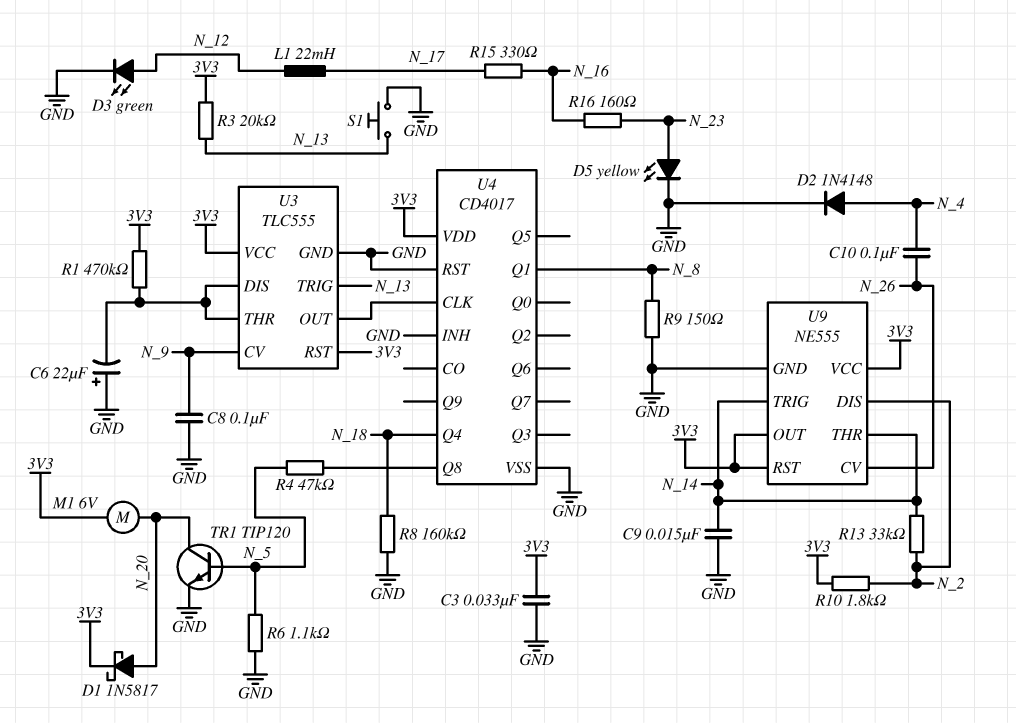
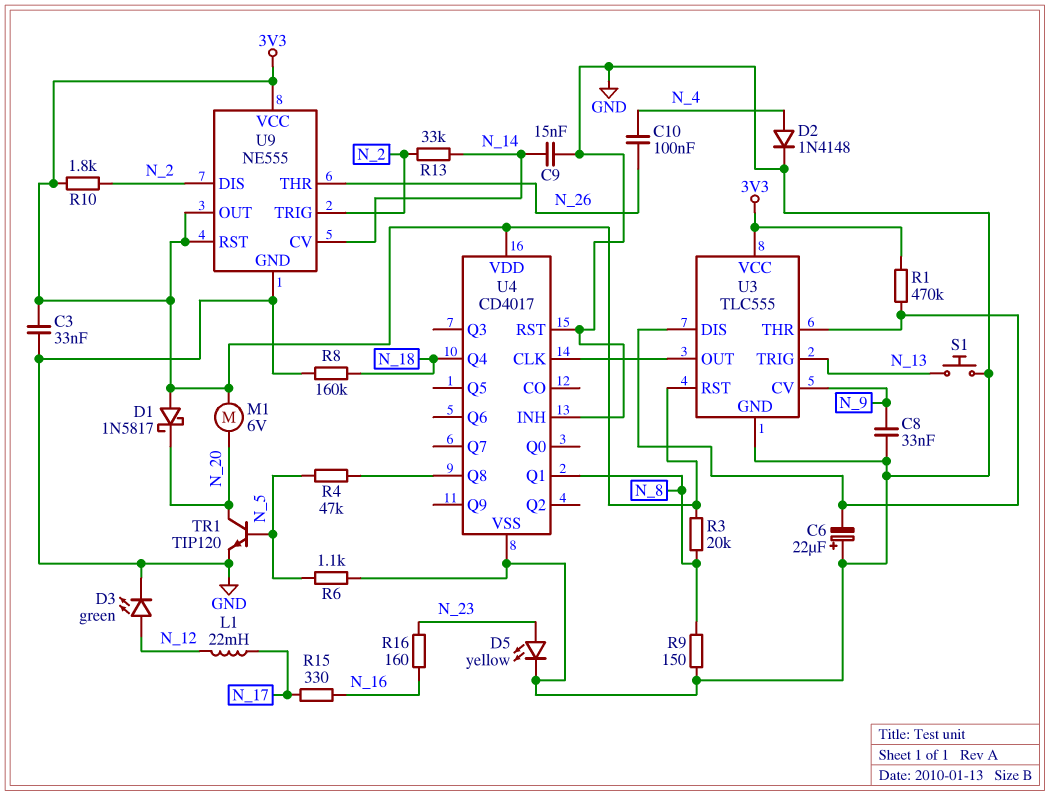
C8: 100nF (GND, N_9) -> 33nF (GND, N_9)
D1: schottky 1N5817 (A N_20, K 3V3) -> schottky 1N5817 (A 3V3, K N_20)
R3: 20k (3V3, N_13) -> 20k (3V3, N_8)
U9 pin CV: N_26 -> N_14
U9 pin THR: N_14 -> N_26
U9 pin TRIG: N_14 -> N_2

